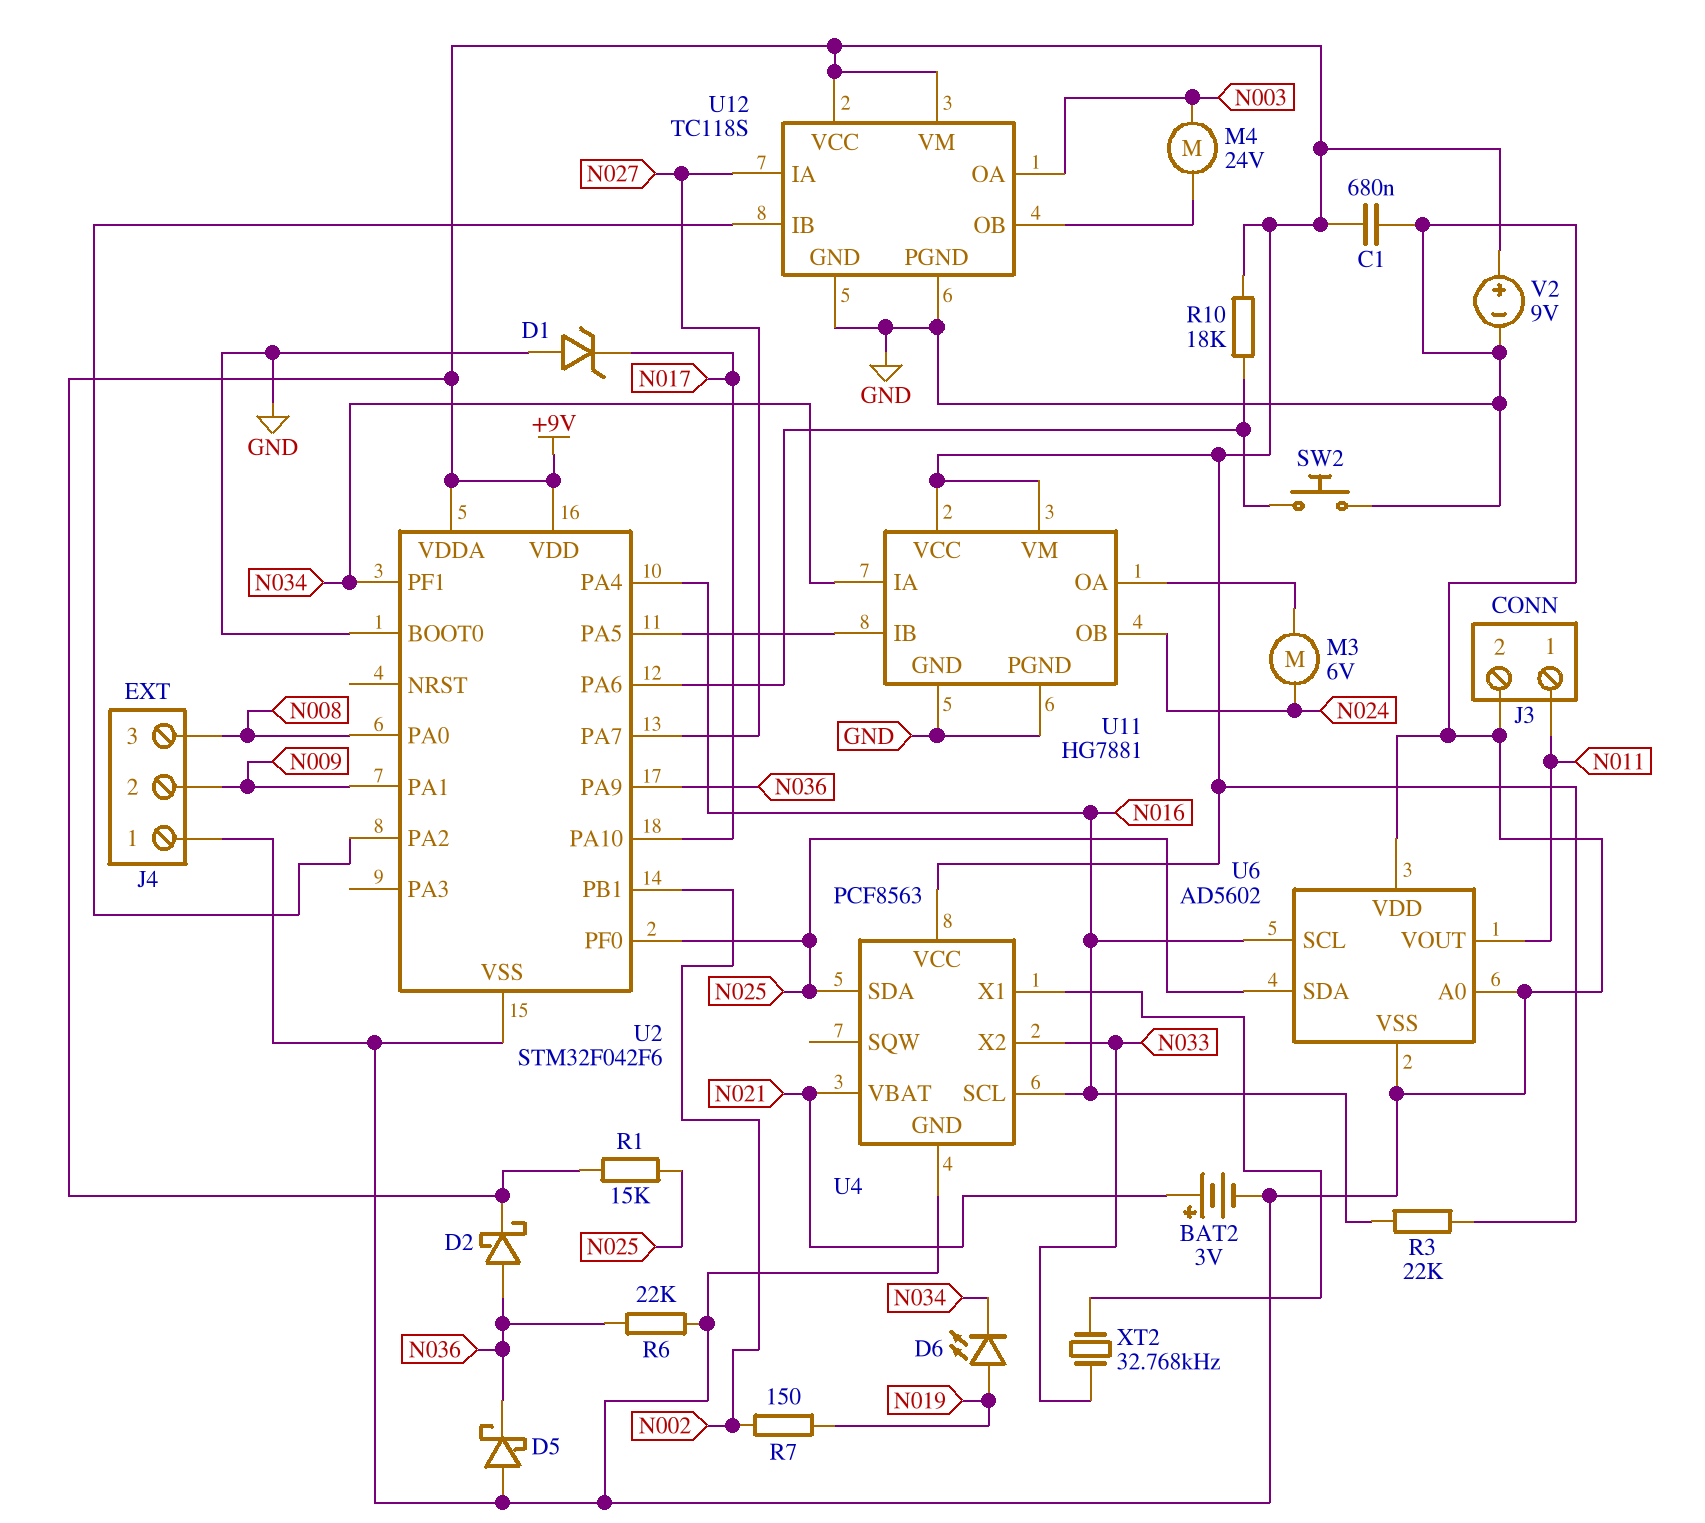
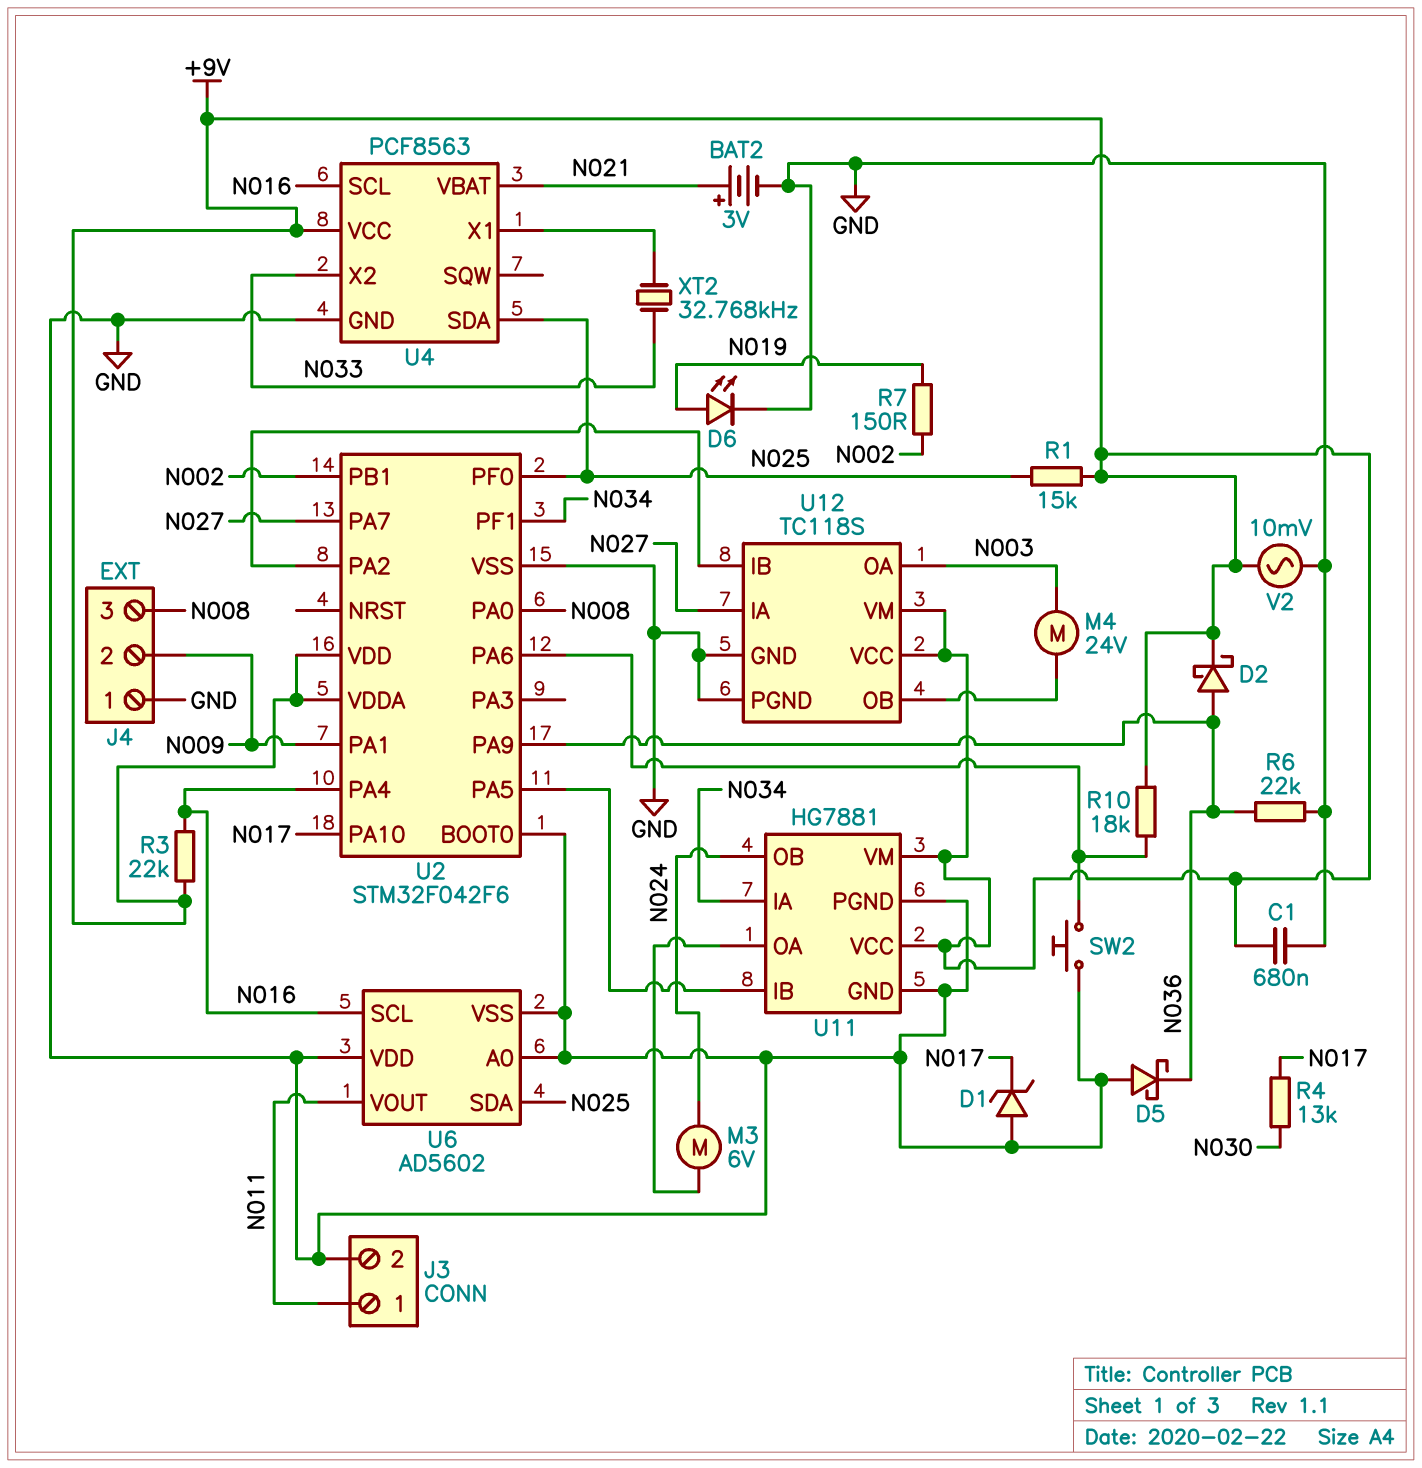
D6: LED (A N019, K N034) -> LED (A N019, K GND)
R4: none -> 13k (N017, N030)
V2: 9V (plus +9V, minus GND) -> AC 10mV (+9V, GND)

